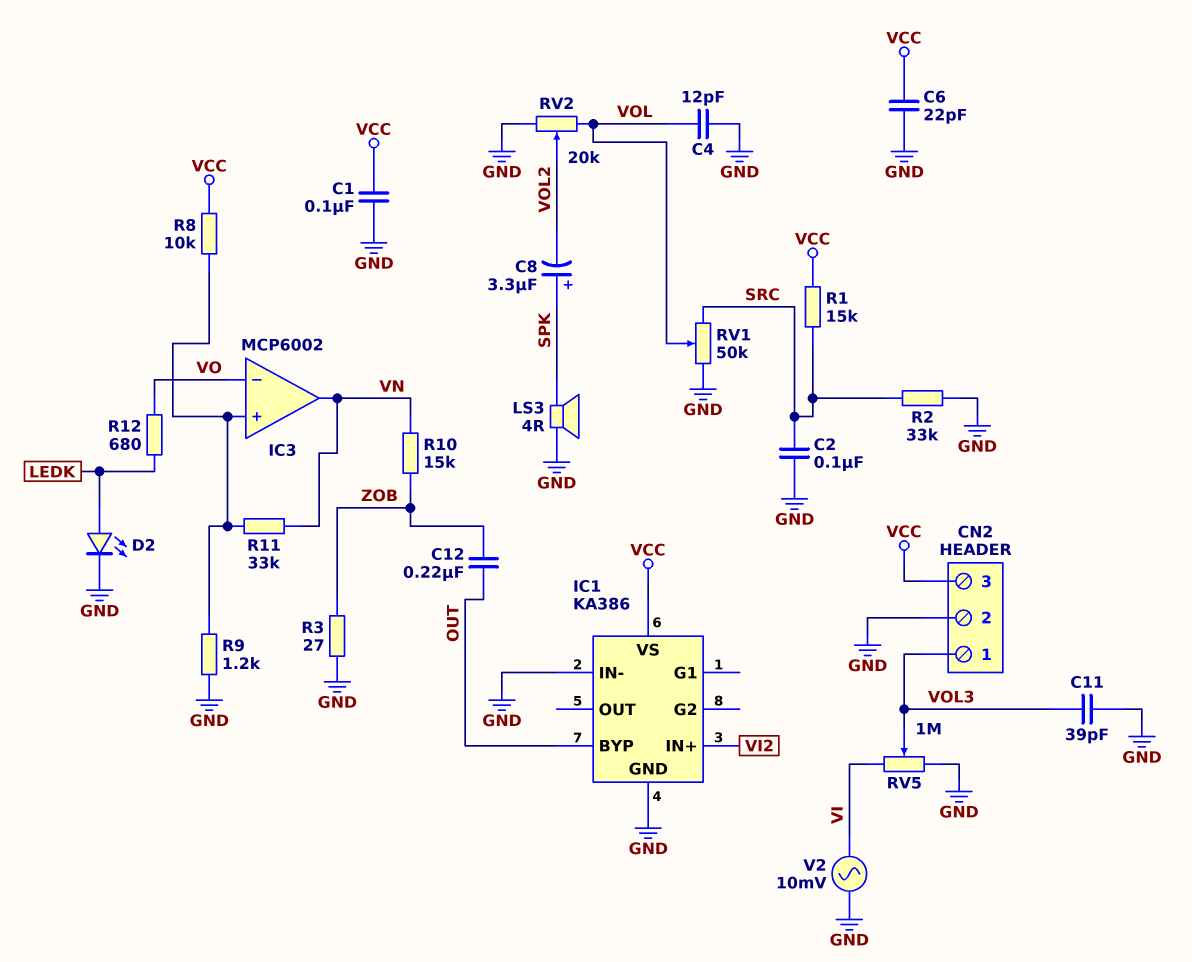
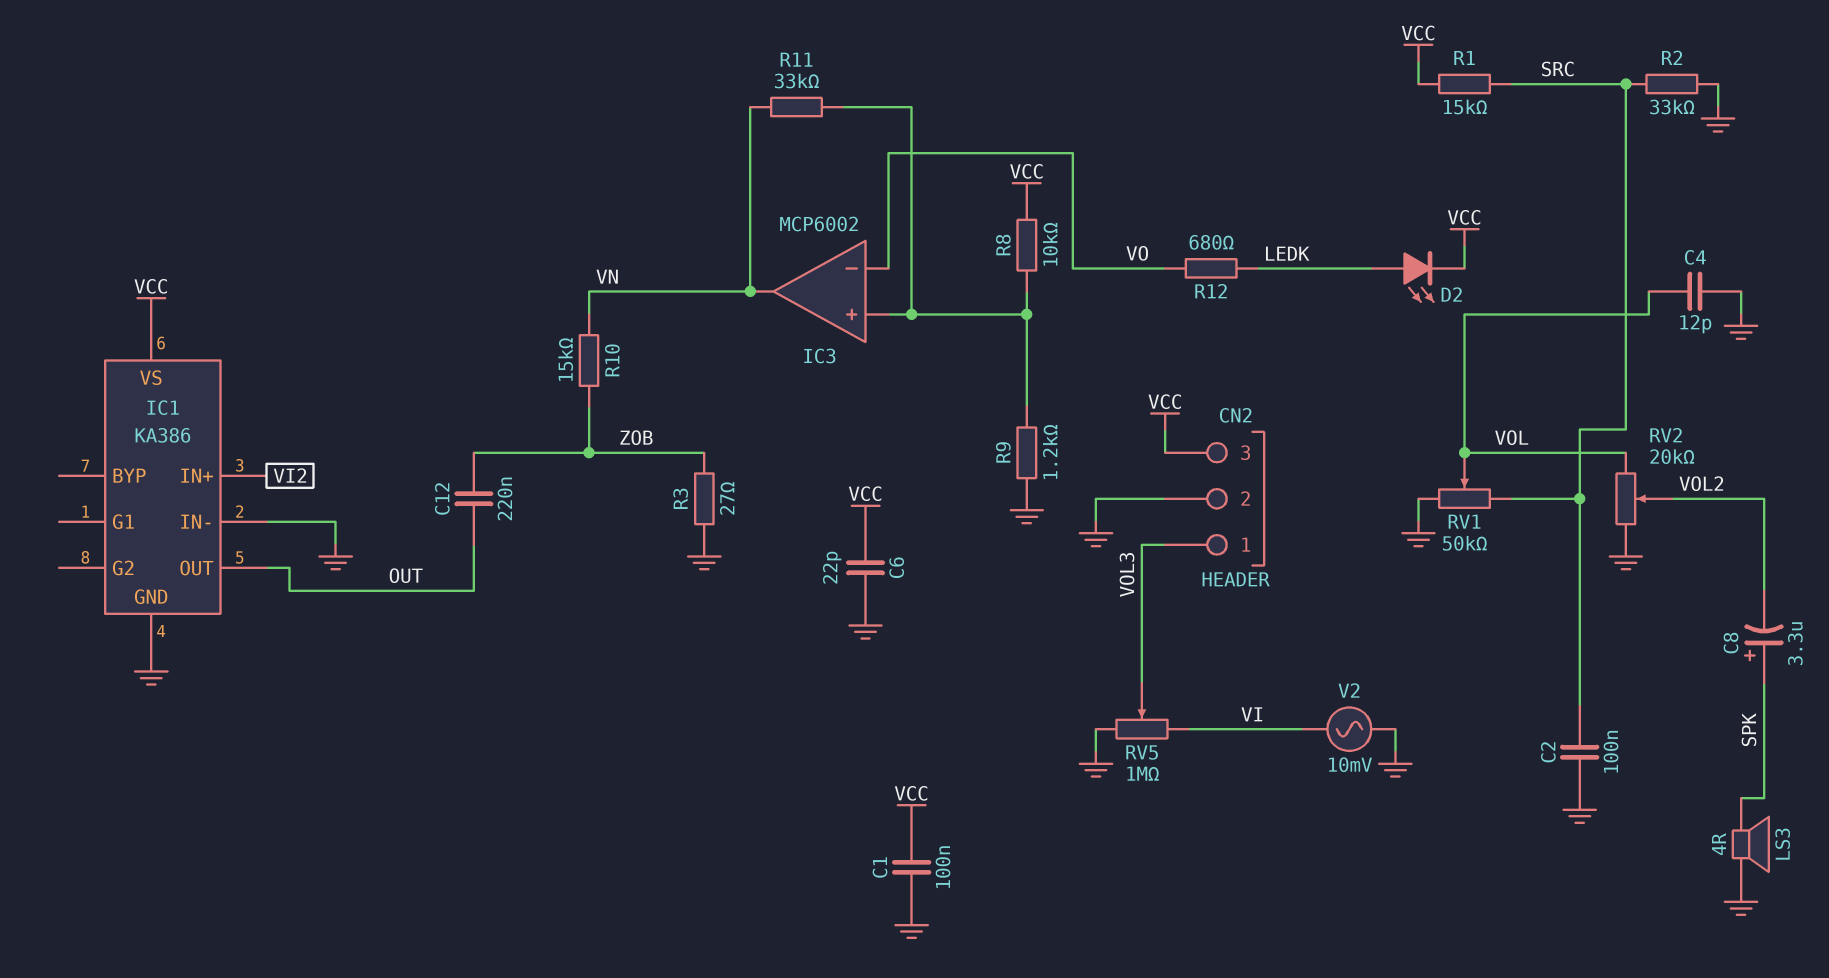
C11: 39pF (GND, VOL3) -> none
D2: LED (A LEDK, K GND) -> LED (A LEDK, K VCC)
IC1 pin BYP: OUT -> none
IC1 pin OUT: none -> OUT

